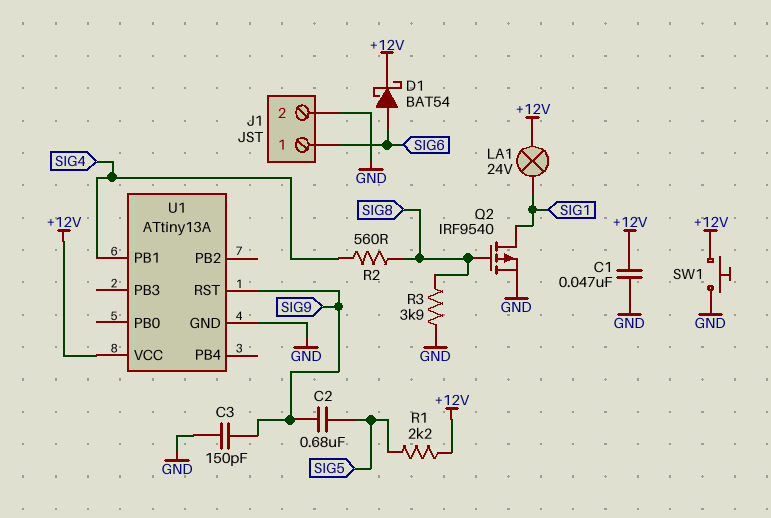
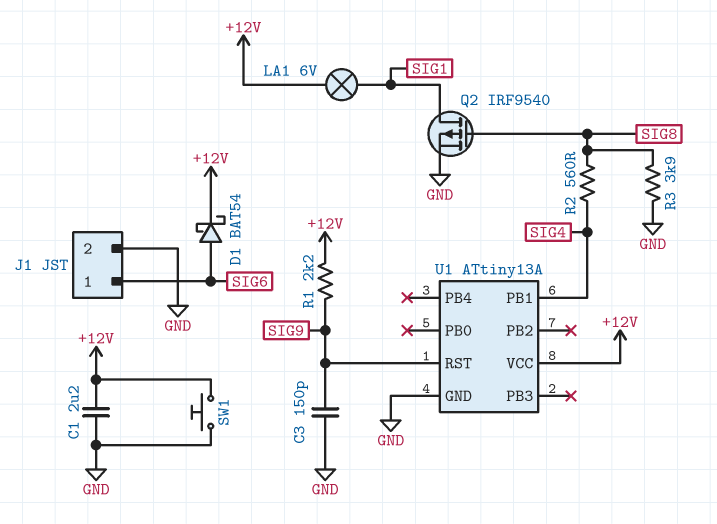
C1: 47nF (+12V, GND) -> 2.2uF (+12V, GND)
C2: 680nF (SIG5, SIG9) -> none
LA1: lamp 24V (+12V, SIG1) -> lamp 6V (+12V, SIG1)
R1: 2.2k (+12V, SIG5) -> 2.2k (+12V, SIG9)

